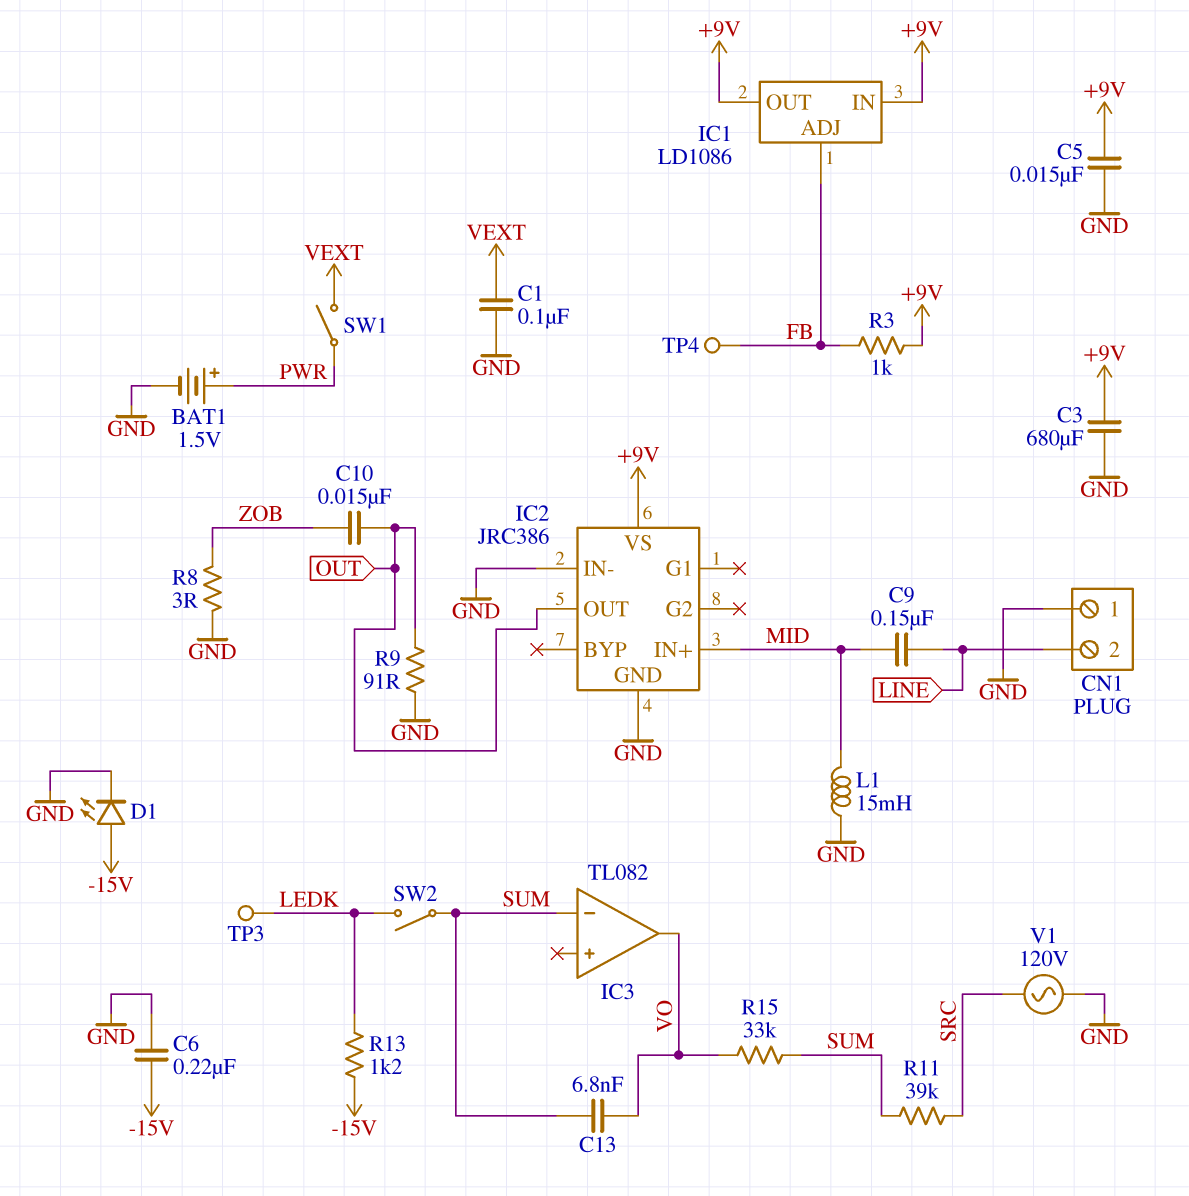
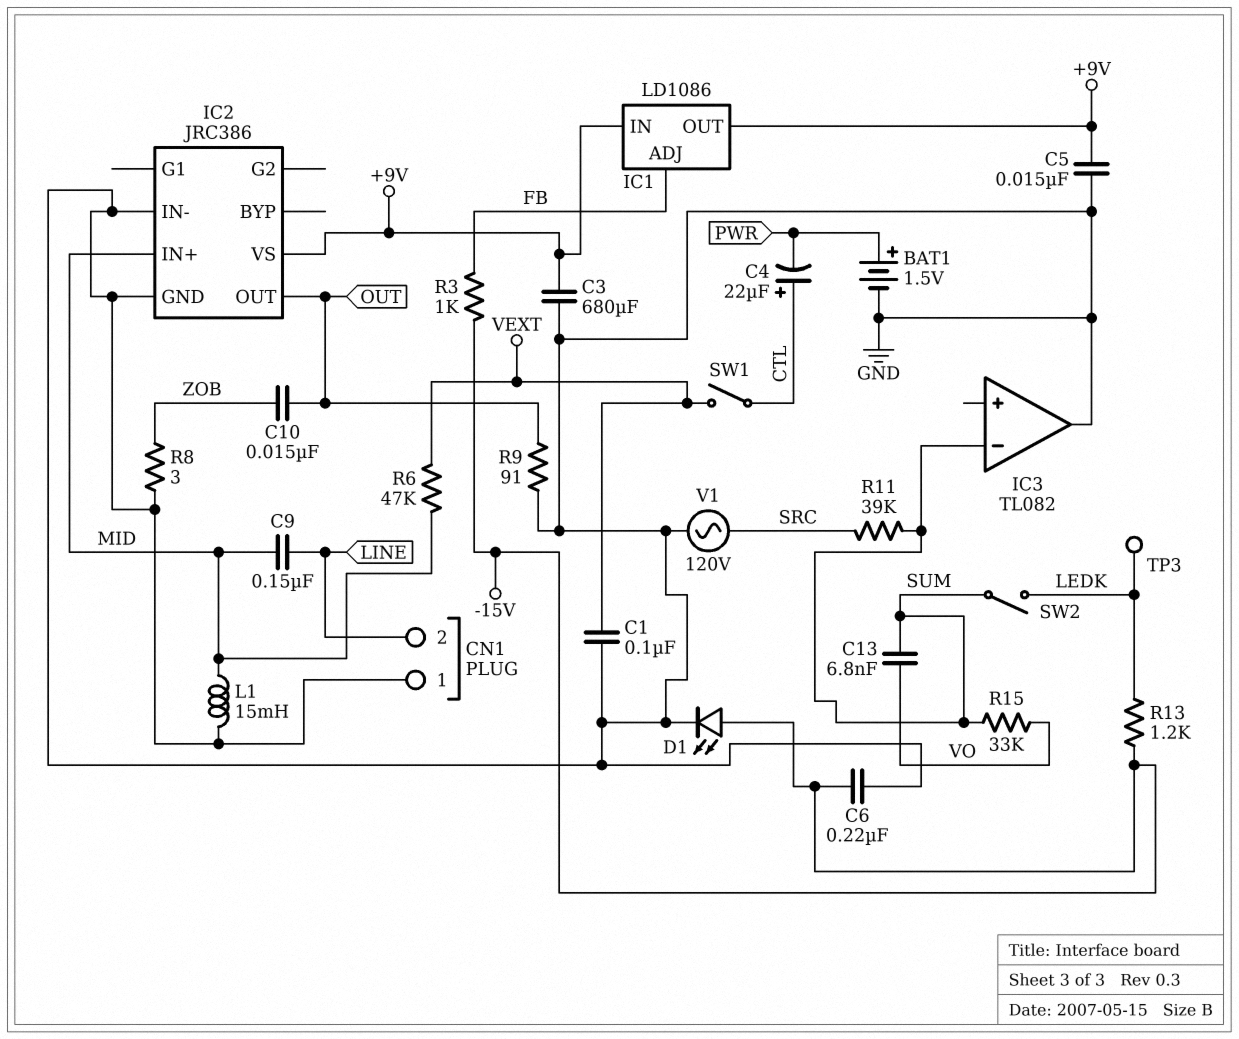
C4: none -> 22uF (plus CTL, minus PWR)
IC3 pin out: VO -> GND
R3: 1k (+9V, FB) -> 1k (-15V, FB)
R6: none -> 47k (MID, VEXT)
SW1: switch (PWR, VEXT) -> switch (CTL, VEXT)
TP4: test point (FB) -> none

